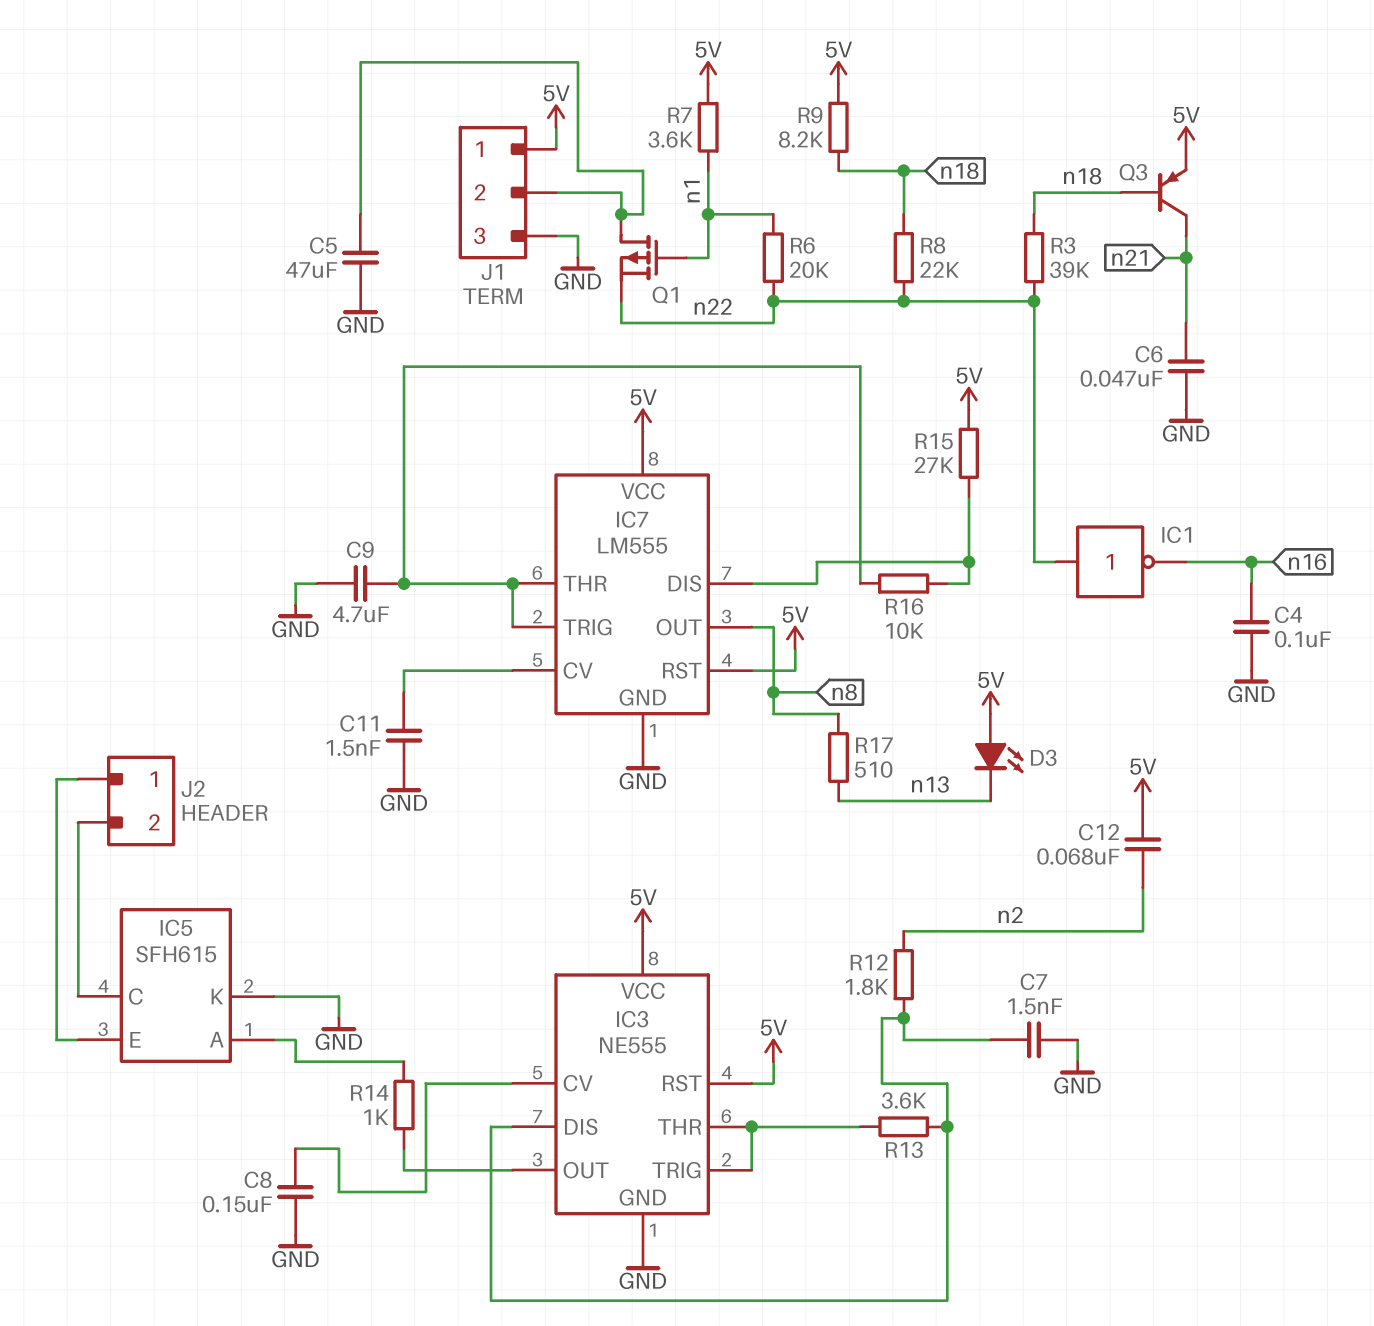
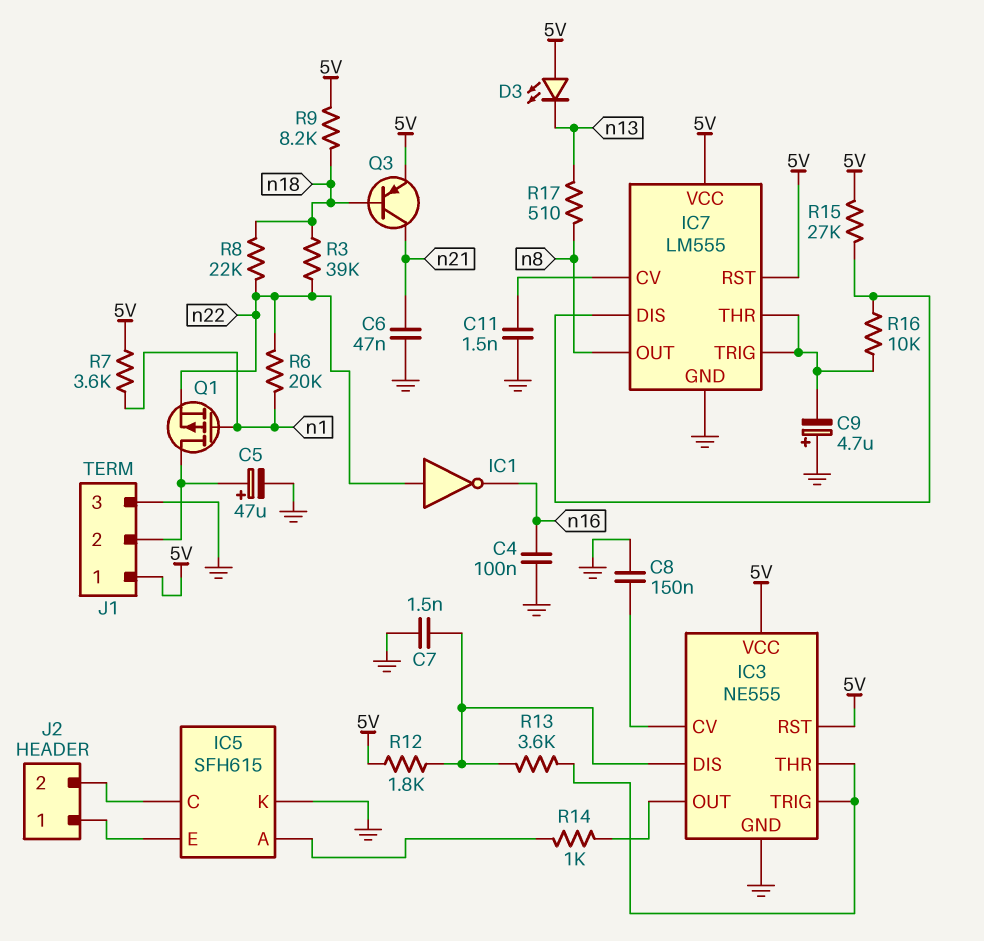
C5: 47uF (GND, J1/2) -> 47uF (plus J1/2, minus GND)
C9: 4.7uF (GND, IC7/THR) -> 4.7uF (plus GND, minus IC7/THR)
C12: 68nF (5V, n2) -> none
R12: 1.8k (IC3/DIS, n2) -> 1.8k (5V, IC3/DIS)

